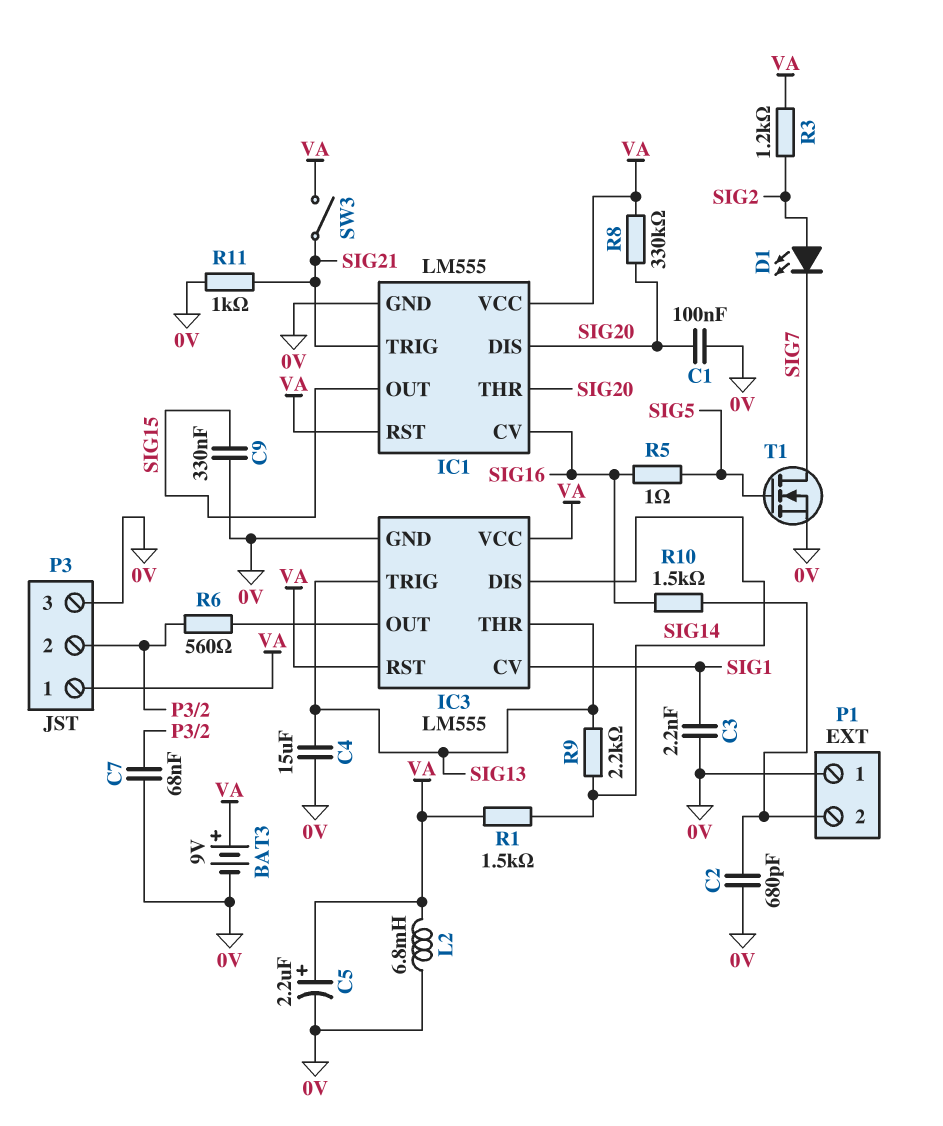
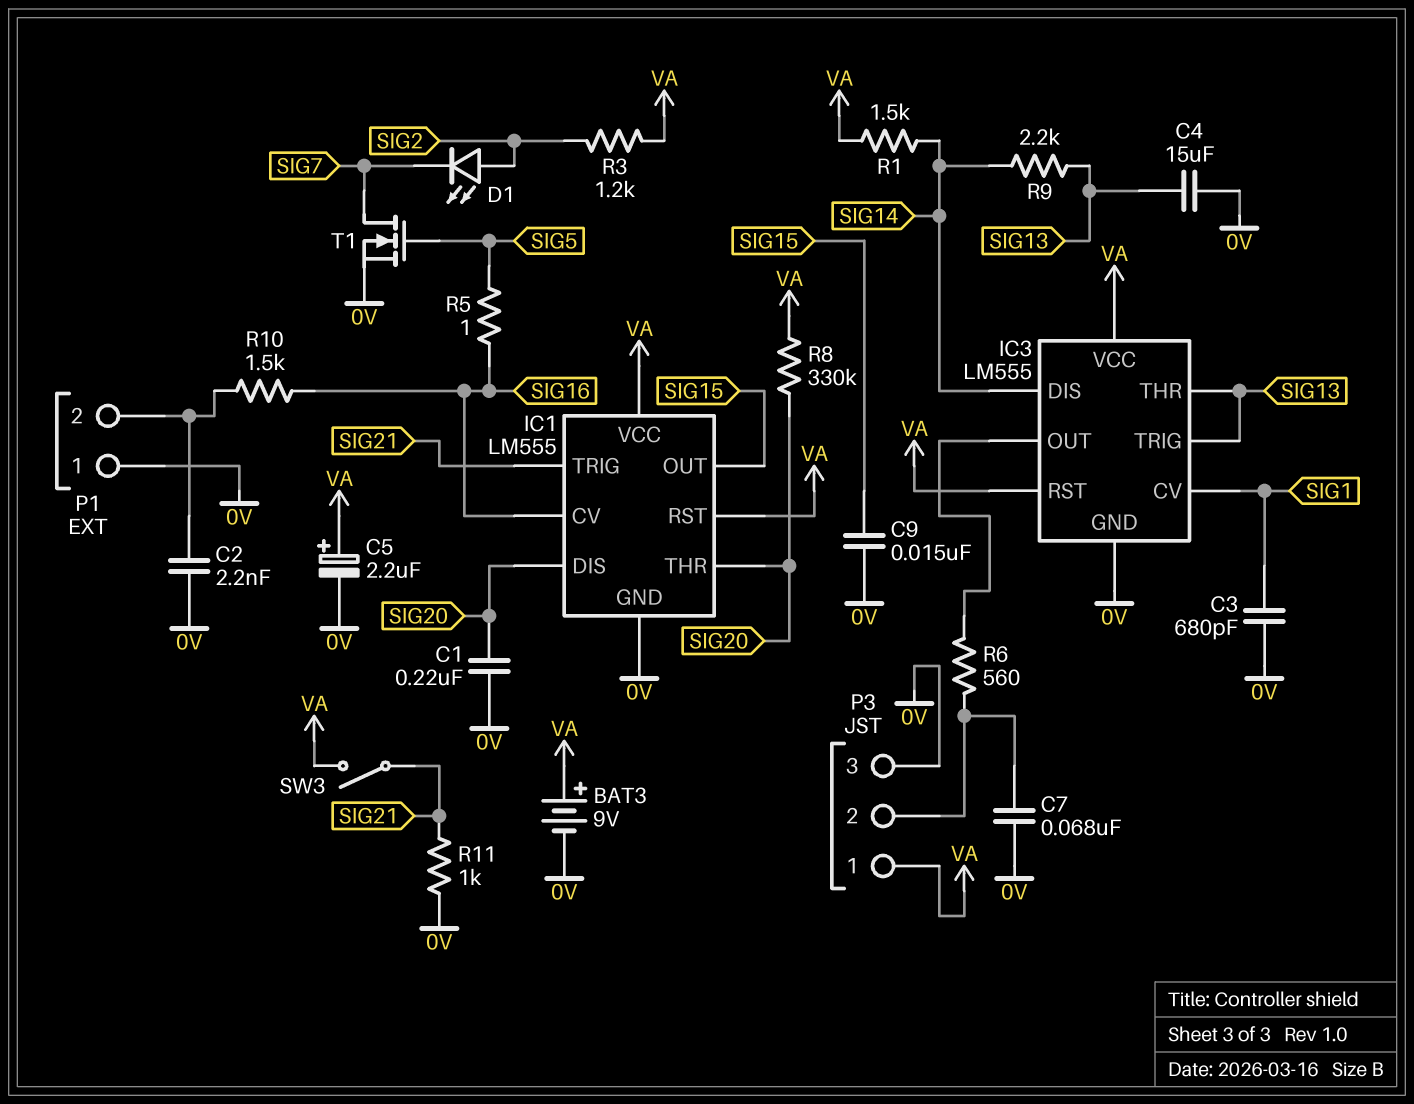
C1: 100nF (0V, SIG20) -> 220nF (0V, SIG20)
C2: 680pF (0V, P1/2) -> 2.2nF (0V, P1/2)
C3: 2.2nF (0V, SIG1) -> 680pF (0V, SIG1)
C9: 330nF (0V, SIG15) -> 15nF (0V, SIG15)
L2: 6.8mH (0V, VA) -> none

